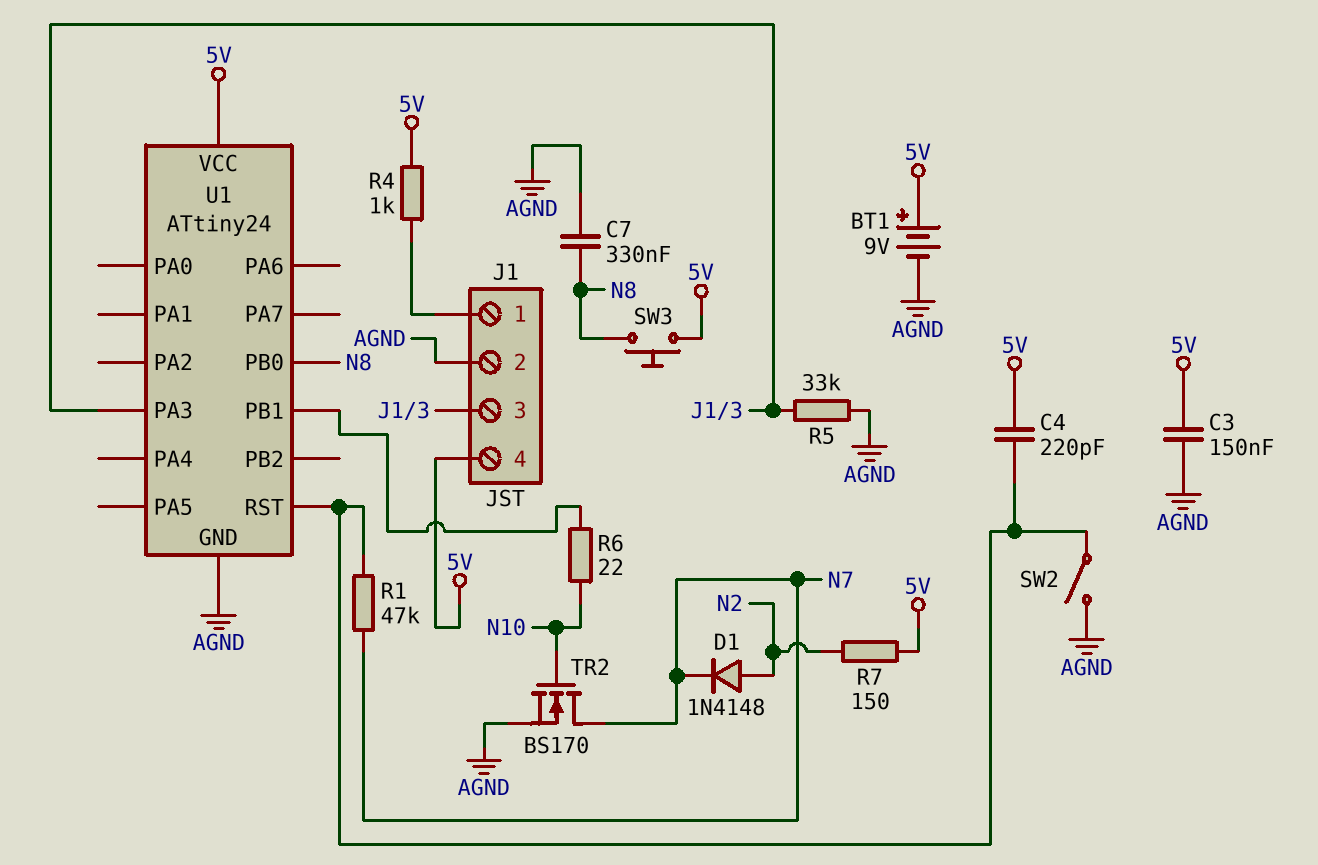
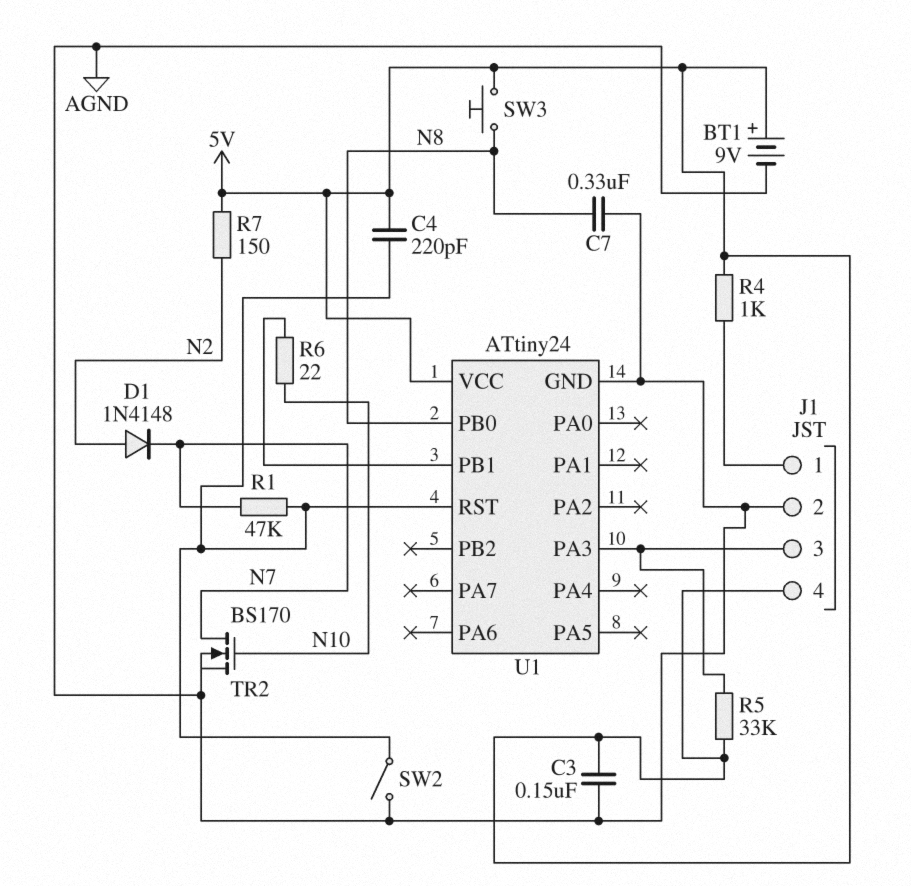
R5: 33k (AGND, J1/3) -> 33k (5V, J1/3)

